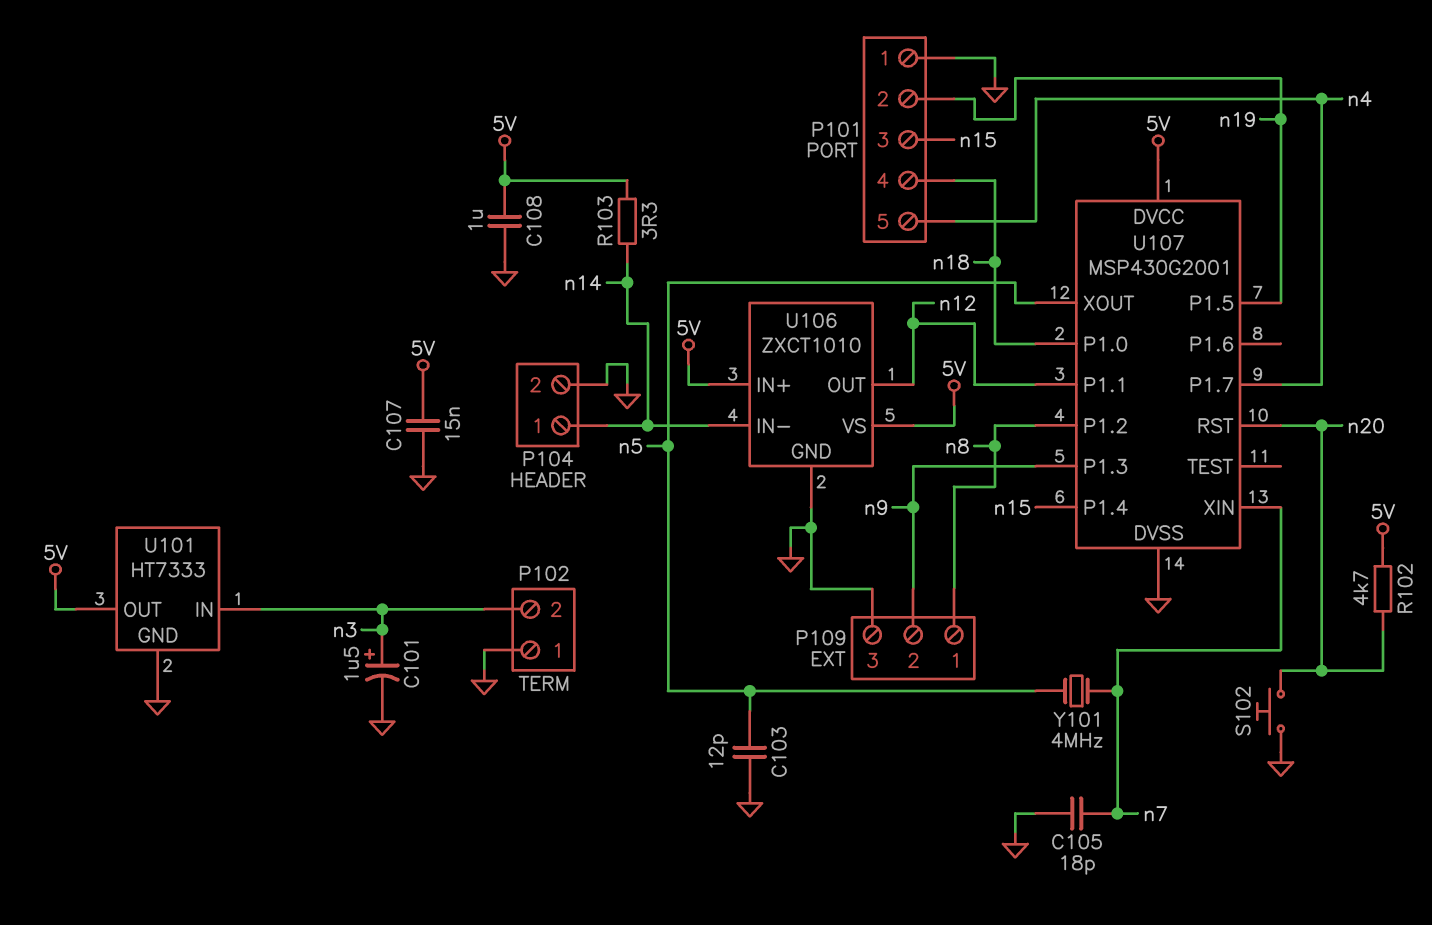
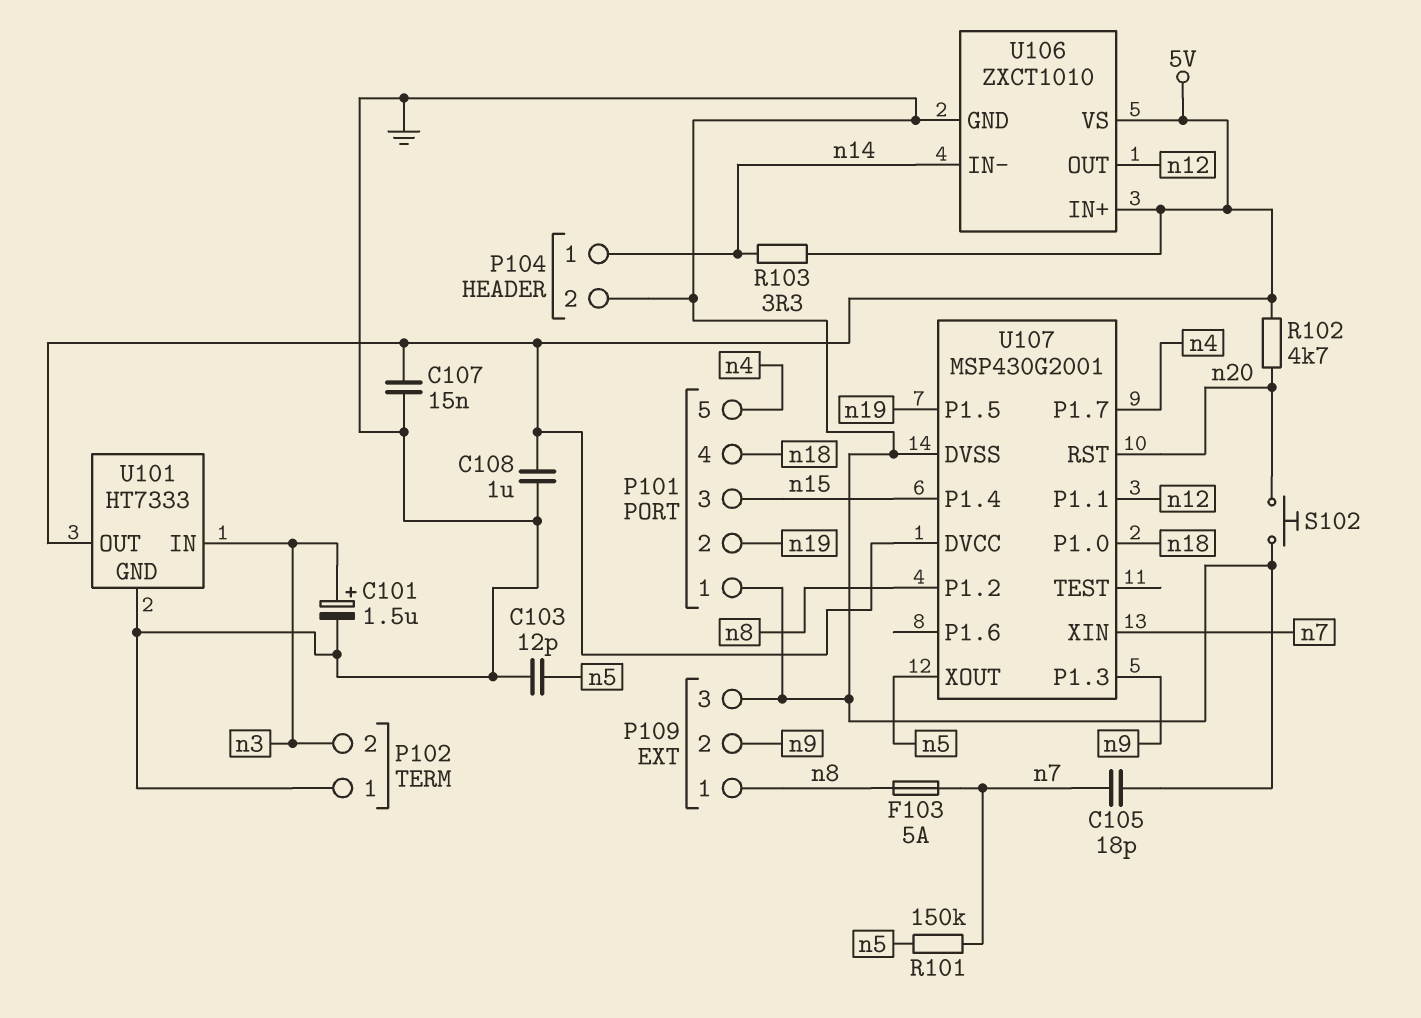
F103: none -> 5A (n7, n8)
R101: none -> 150k (n5, n7)
Y101: 4MHz (n5, n7) -> none

